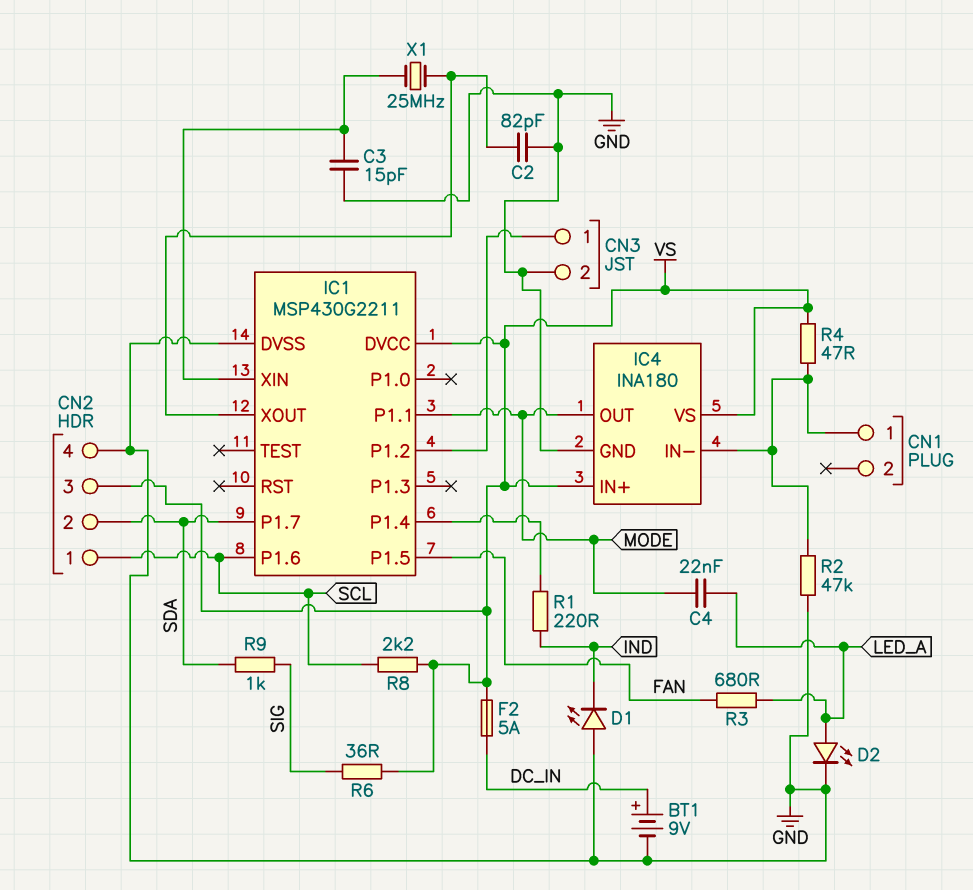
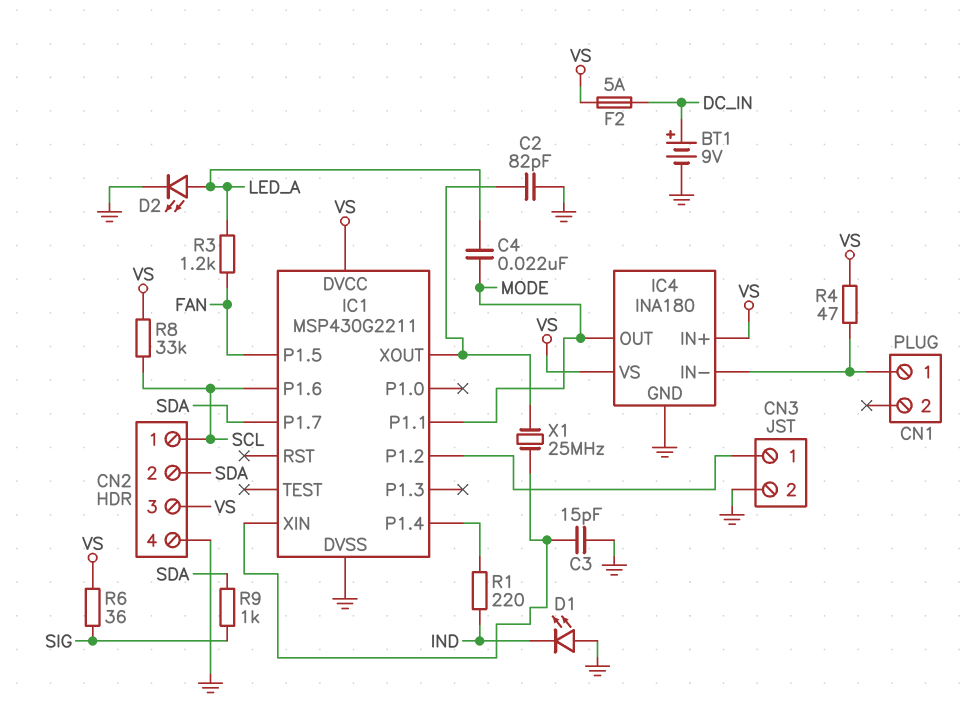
R2: 47k (CN1/1, GND) -> none
R3: 680 (FAN, LED_A) -> 1.2k (FAN, LED_A)
R8: 2.2k (SCL, VS) -> 33k (SCL, VS)

